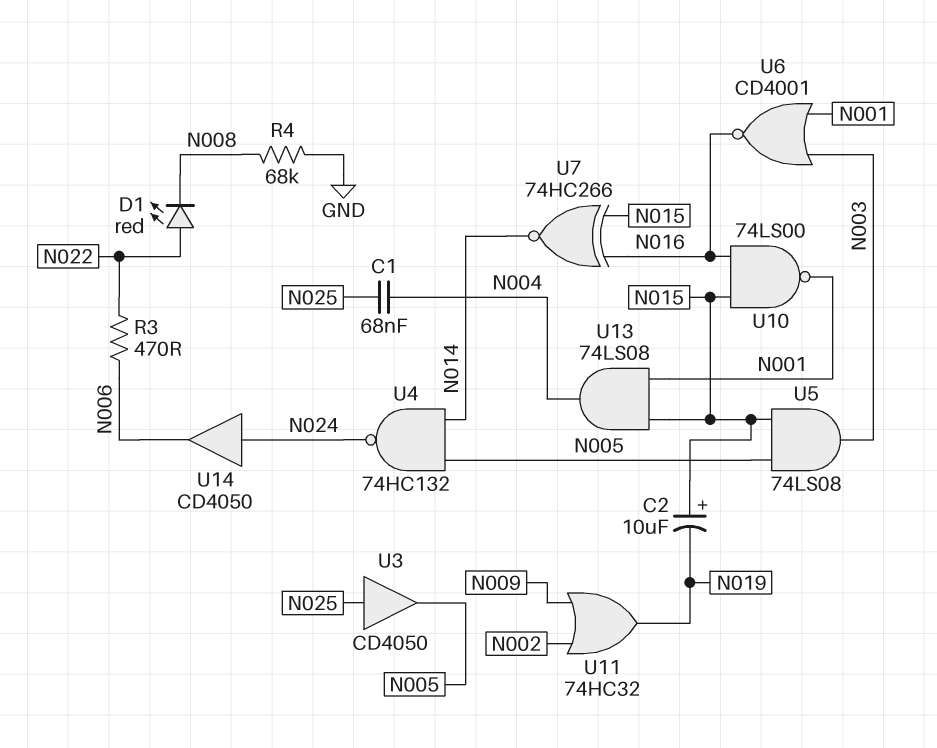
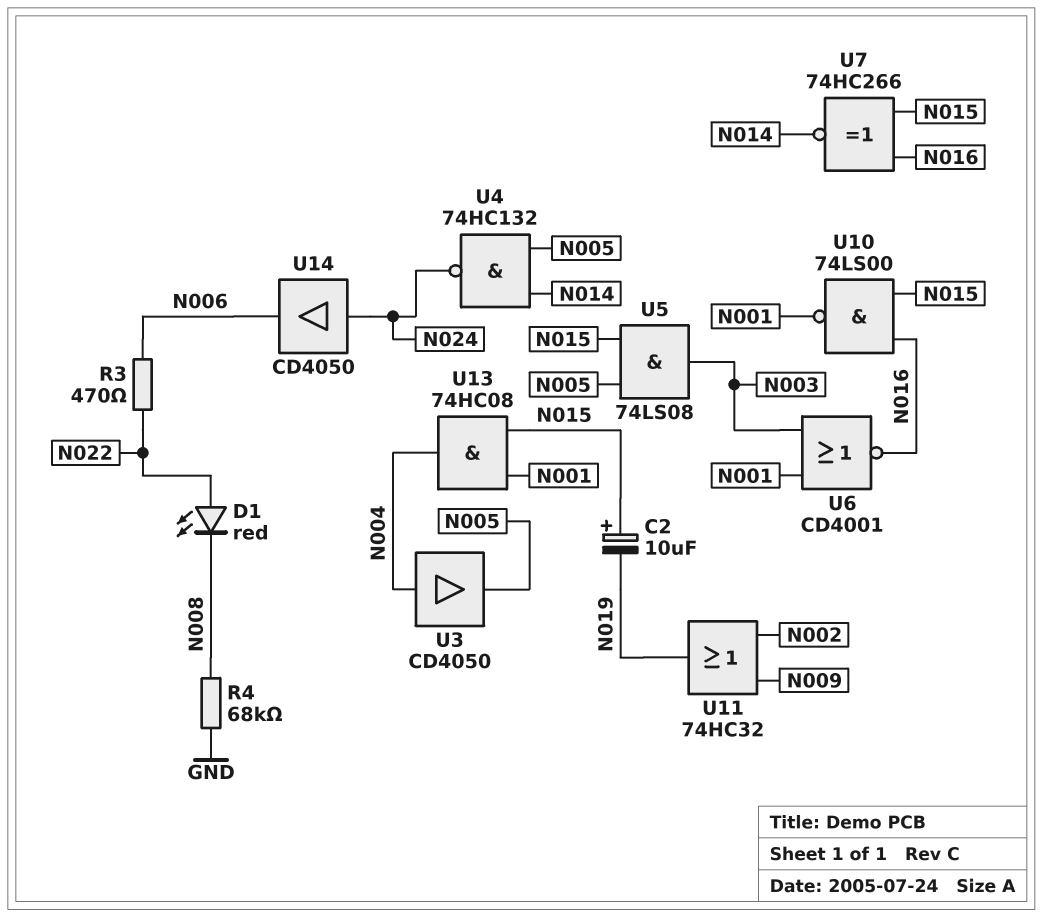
C1: 68nF (N004, N025) -> none
U3: buffer CD4050 (in N025, out N005) -> buffer CD4050 (in N004, out N005)
U13: AND 74LS08 (in N001, in N015, out N004) -> AND 74HC08 (in N001, in N015, out N004)

